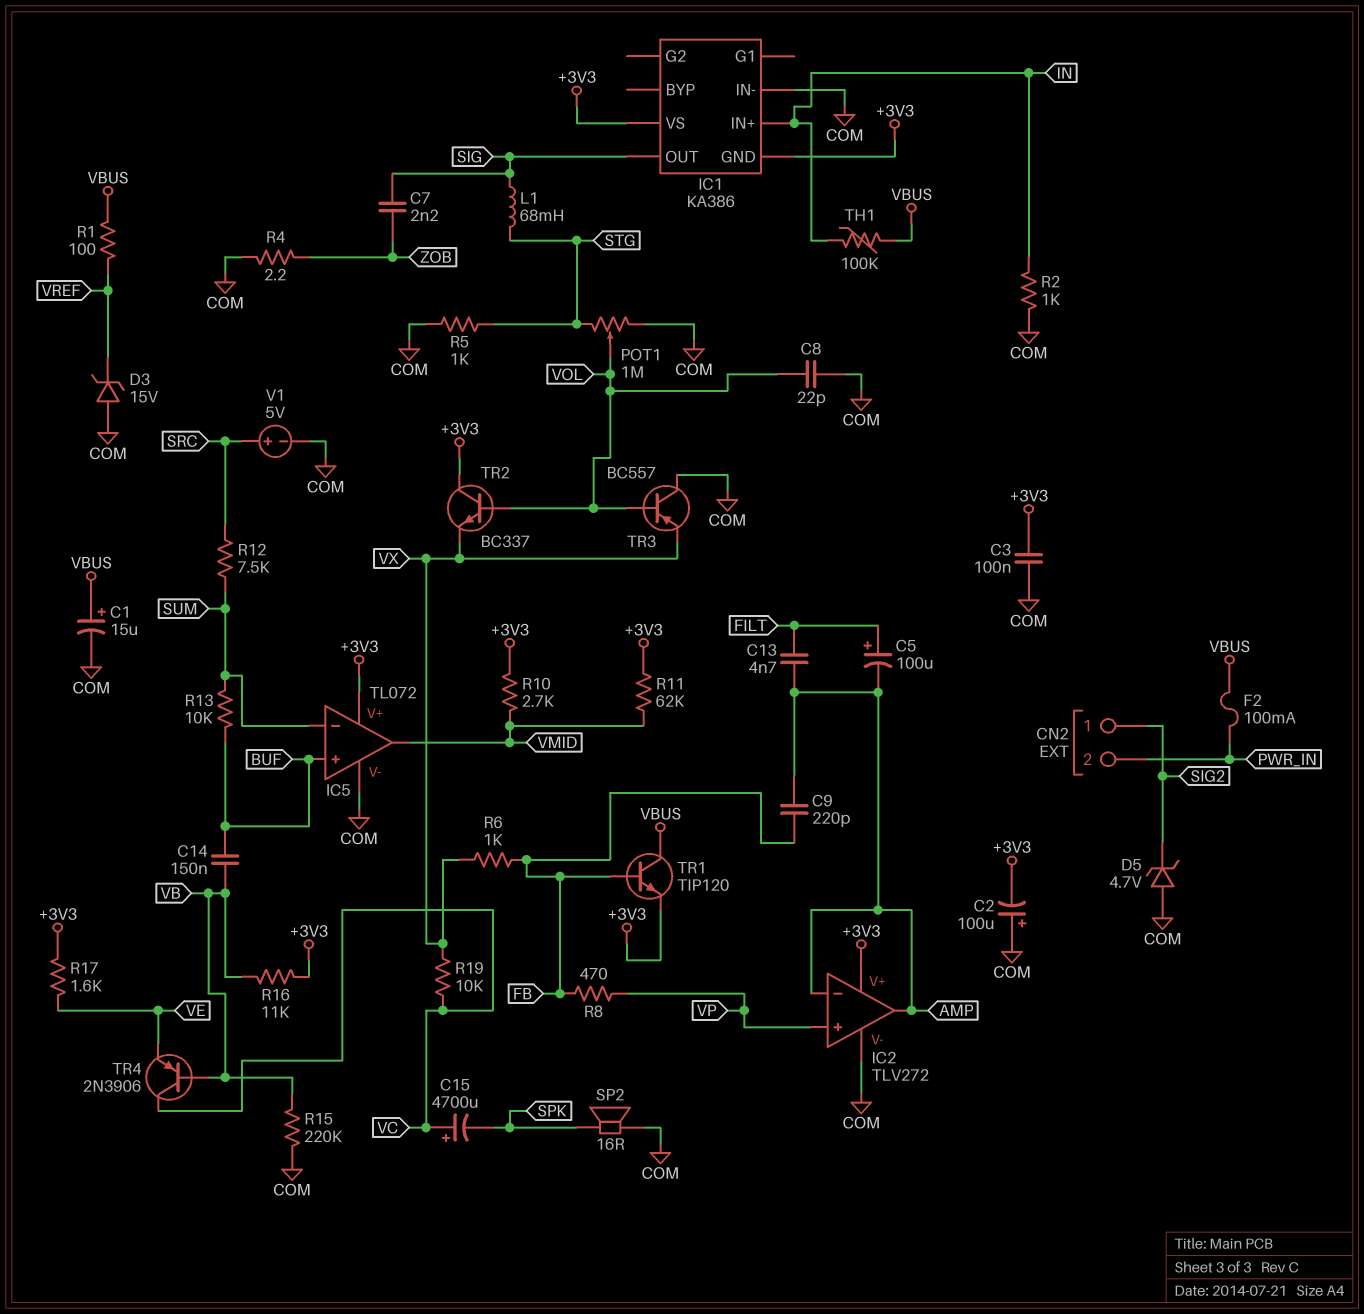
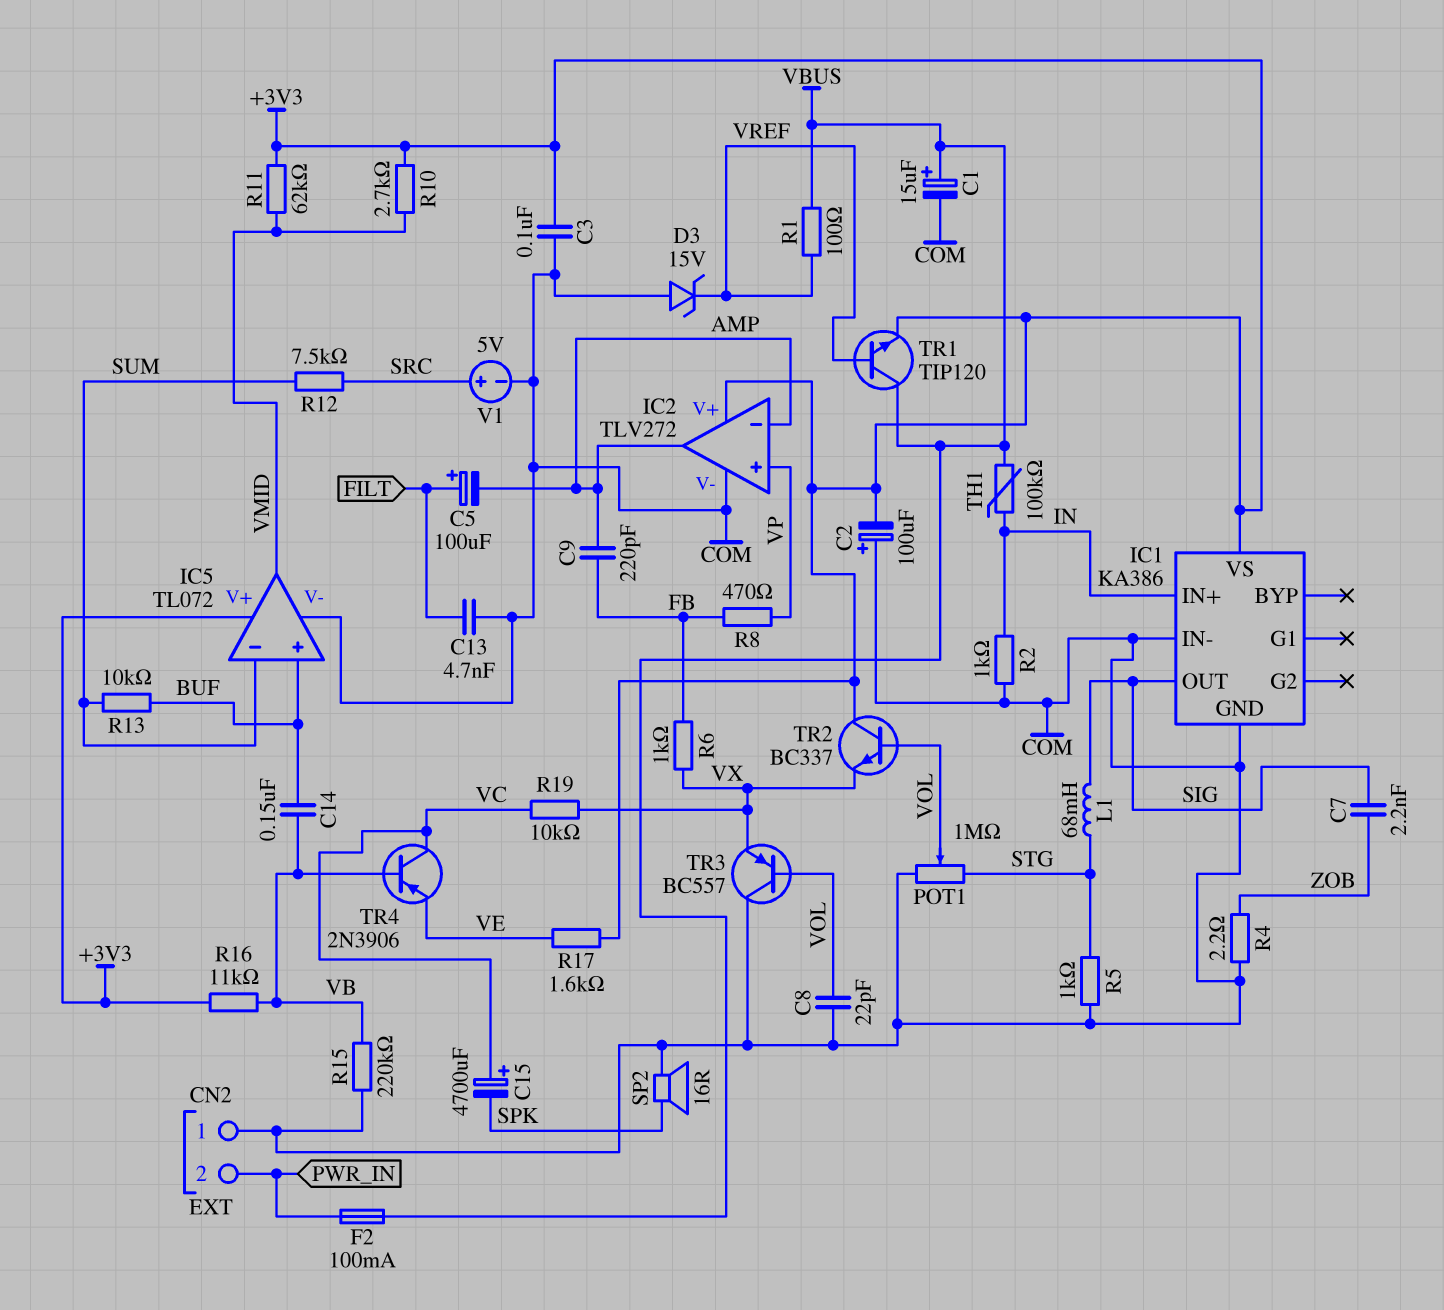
C13: 4.7nF (AMP, FILT) -> 4.7nF (COM, FILT)
CN2 pin 1: SIG2 -> COM
D5: zener 4.7V (A COM, K SIG2) -> none
IC1 pin GND: +3V3 -> COM
TR1: NPN TIP120 (B FB, C VBUS, E +3V3) -> NPN TIP120 (B VREF, C VBUS, E +3V3)

